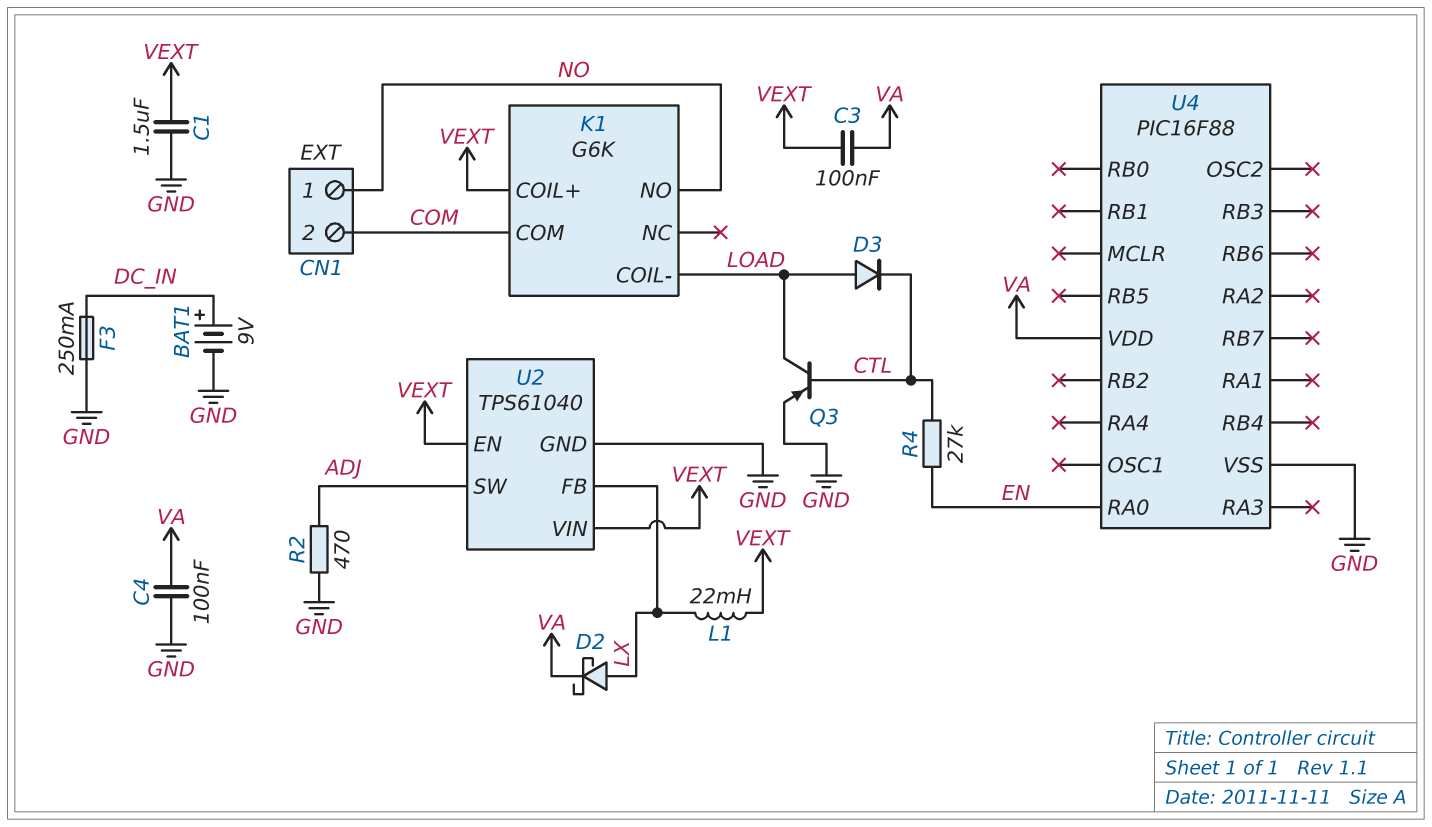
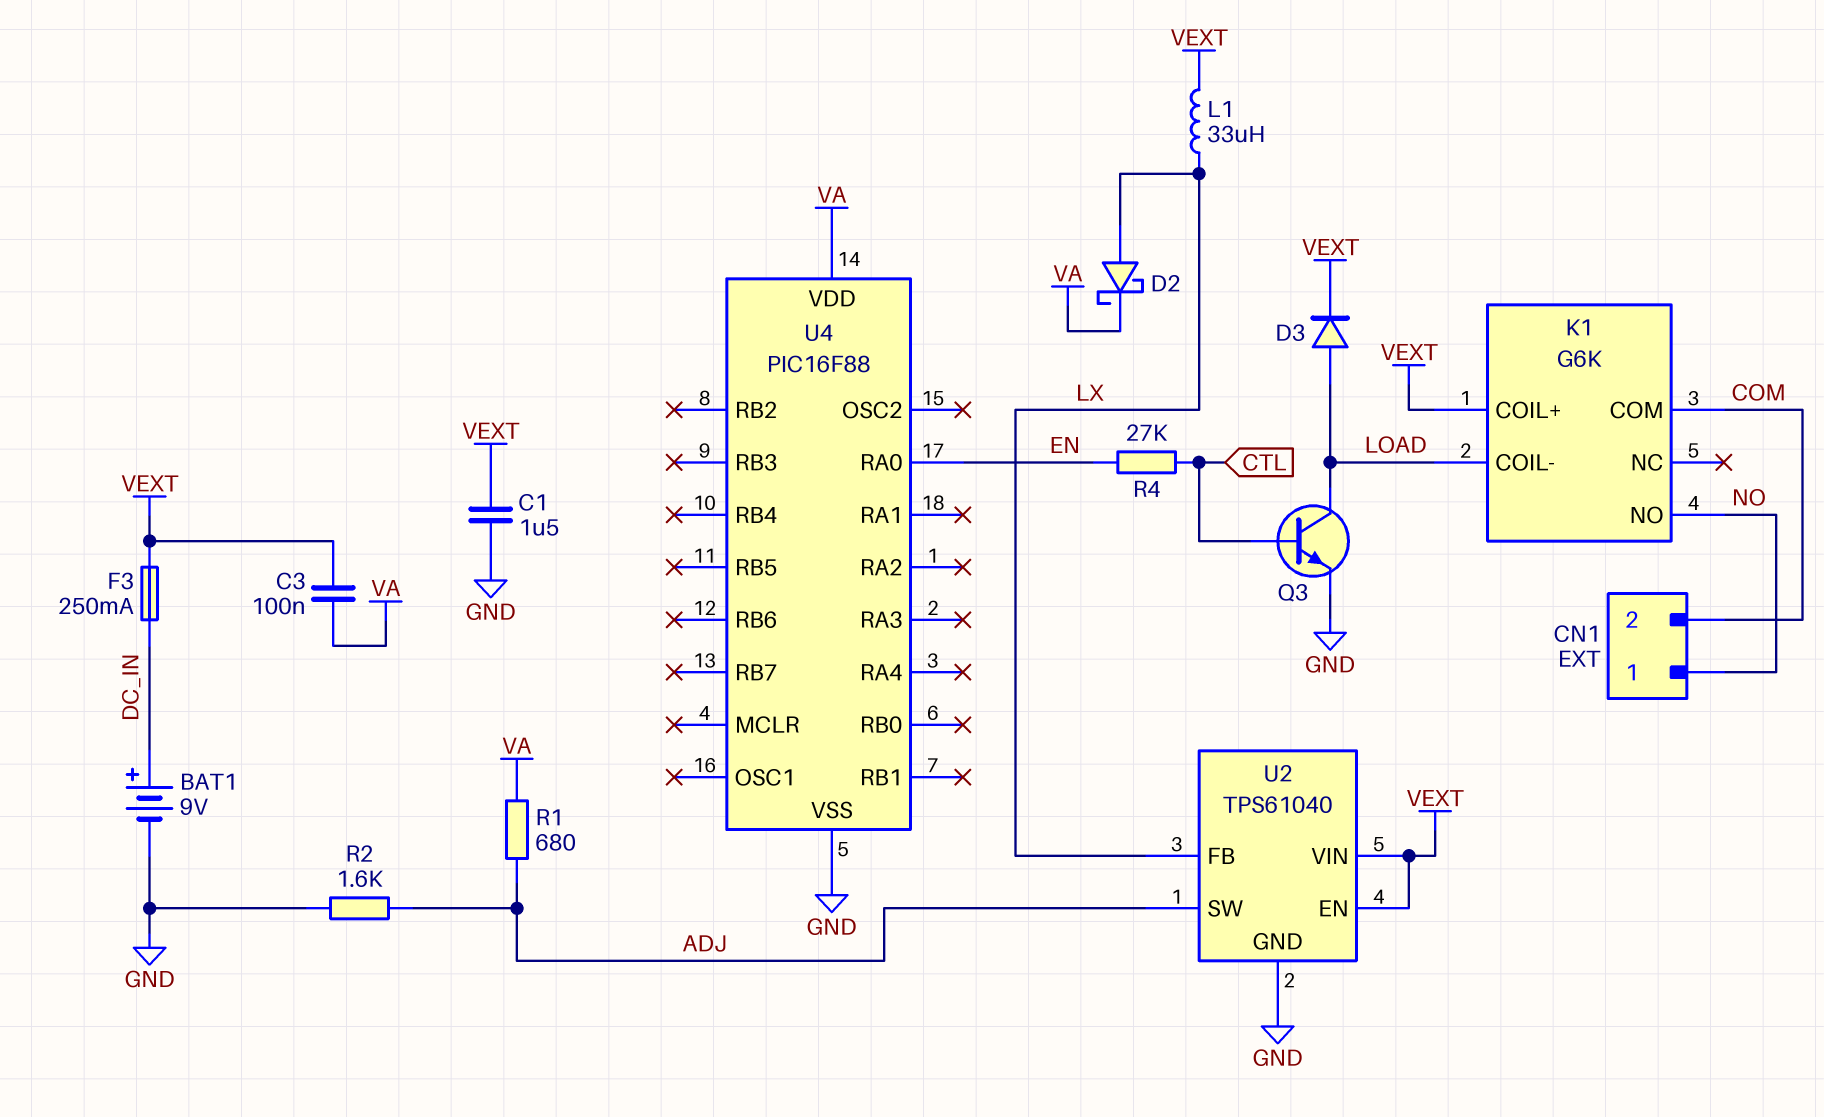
C4: 100nF (GND, VA) -> none
D3: diode (A LOAD, K CTL) -> diode (A LOAD, K VEXT)
F3: 250mA (DC_IN, GND) -> 250mA (DC_IN, VEXT)
L1: 22mH (LX, VEXT) -> 33uH (LX, VEXT)
Q3: PNP (B CTL, C LOAD, E GND) -> NPN (B CTL, C LOAD, E GND)
R1: none -> 680 (ADJ, VA)
R2: 470 (ADJ, GND) -> 1.6k (ADJ, GND)

